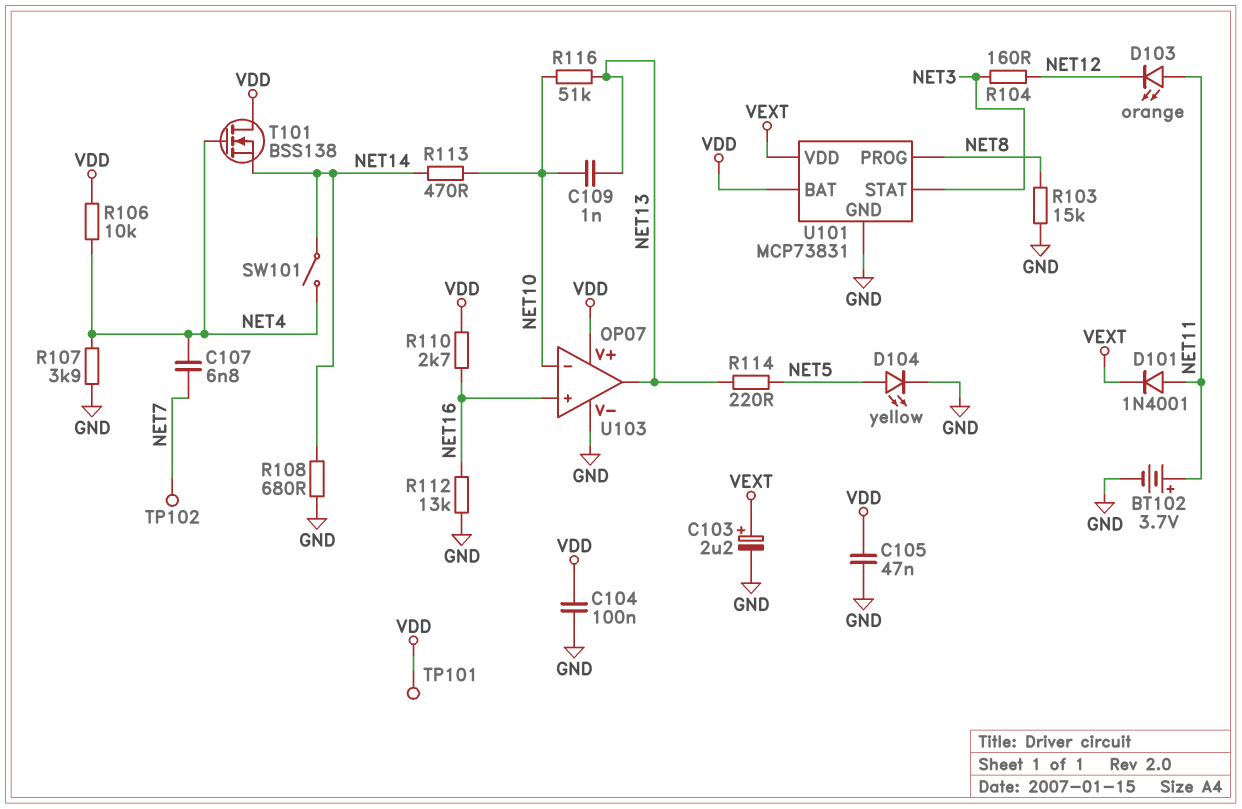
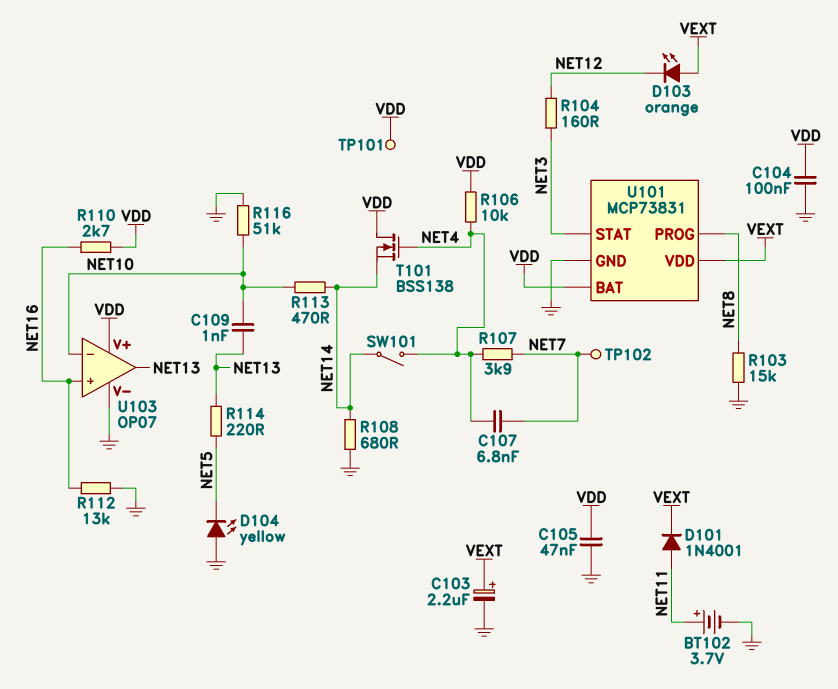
D103: LED orange (A NET11, K NET12) -> LED orange (A VEXT, K NET12)
D104: LED yellow (A NET5, K GND) -> LED yellow (A GND, K NET5)
R107: 3.9k (GND, NET4) -> 3.9k (NET4, NET7)
R116: 51k (NET10, NET13) -> 51k (GND, NET10)

